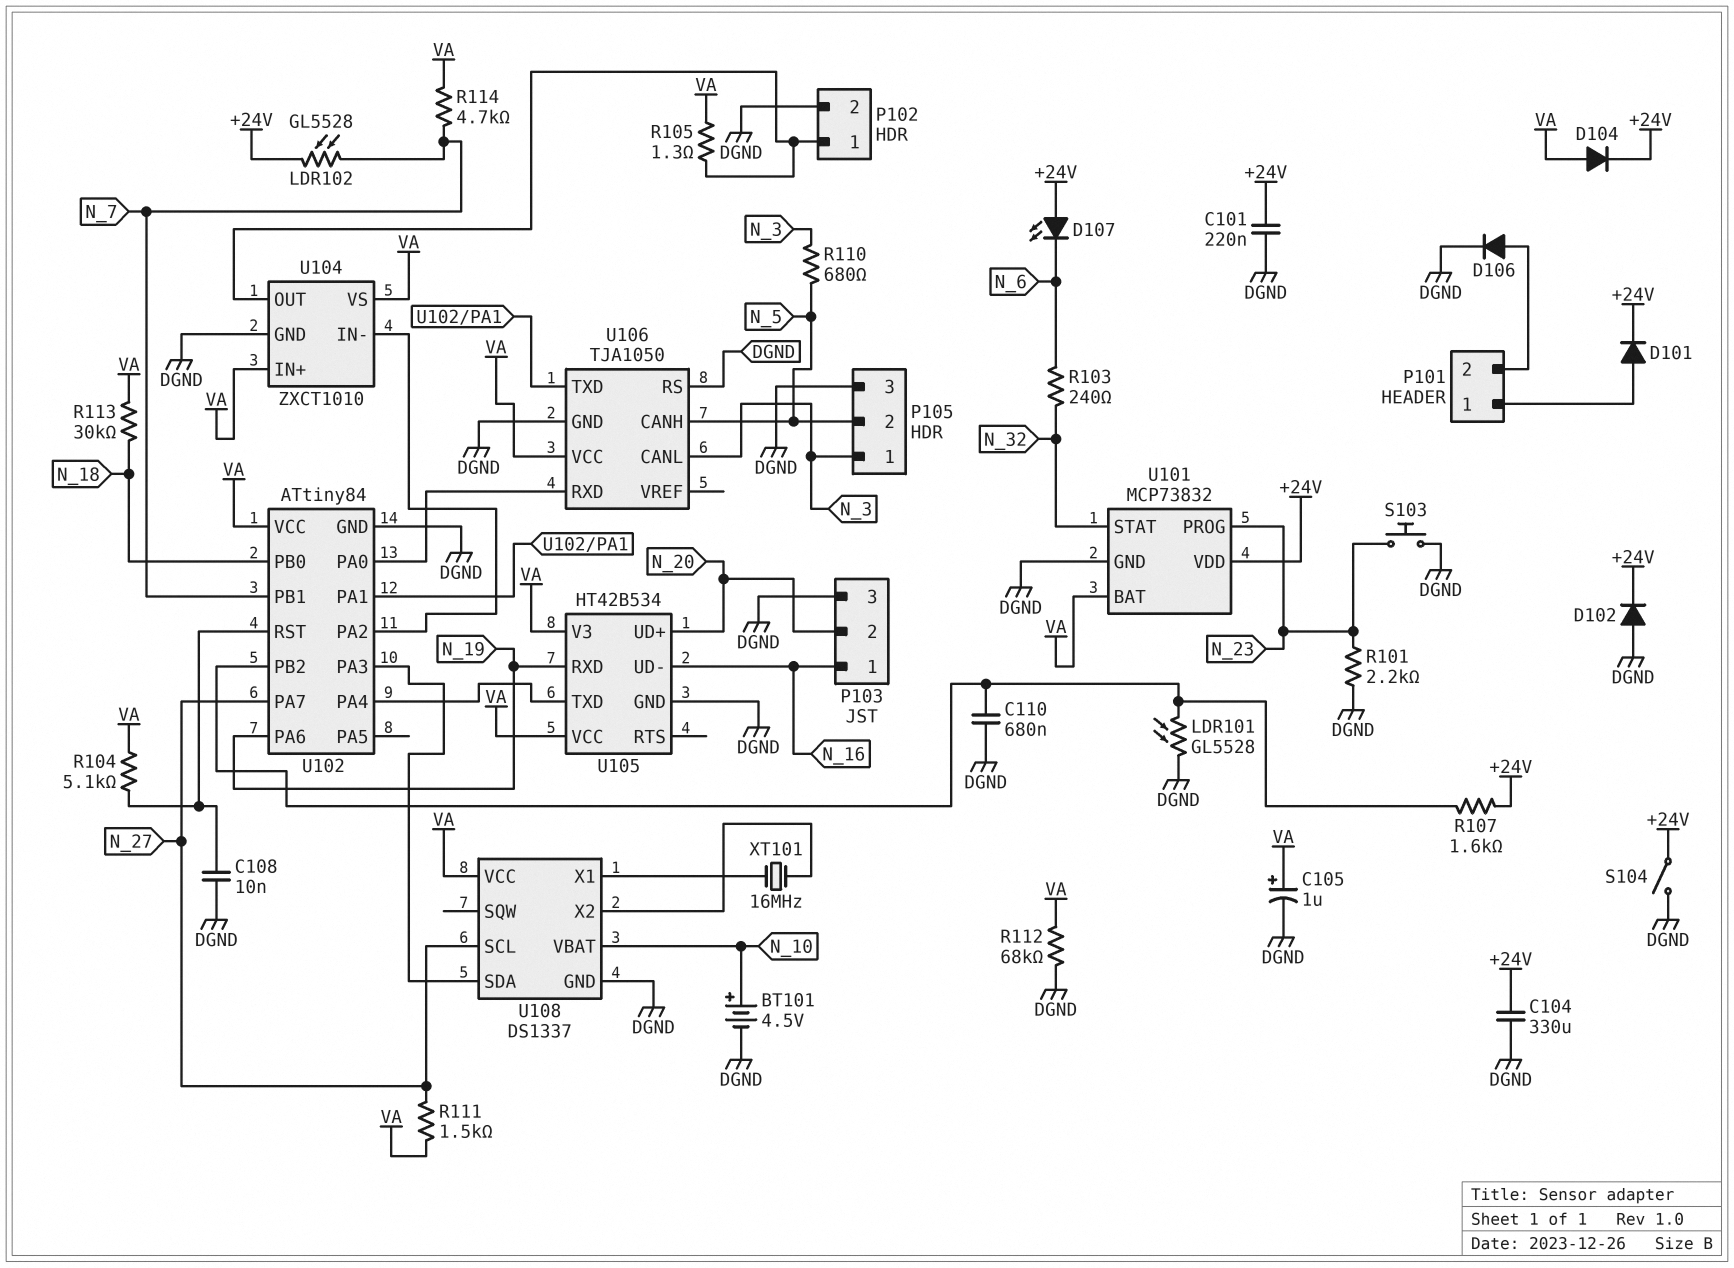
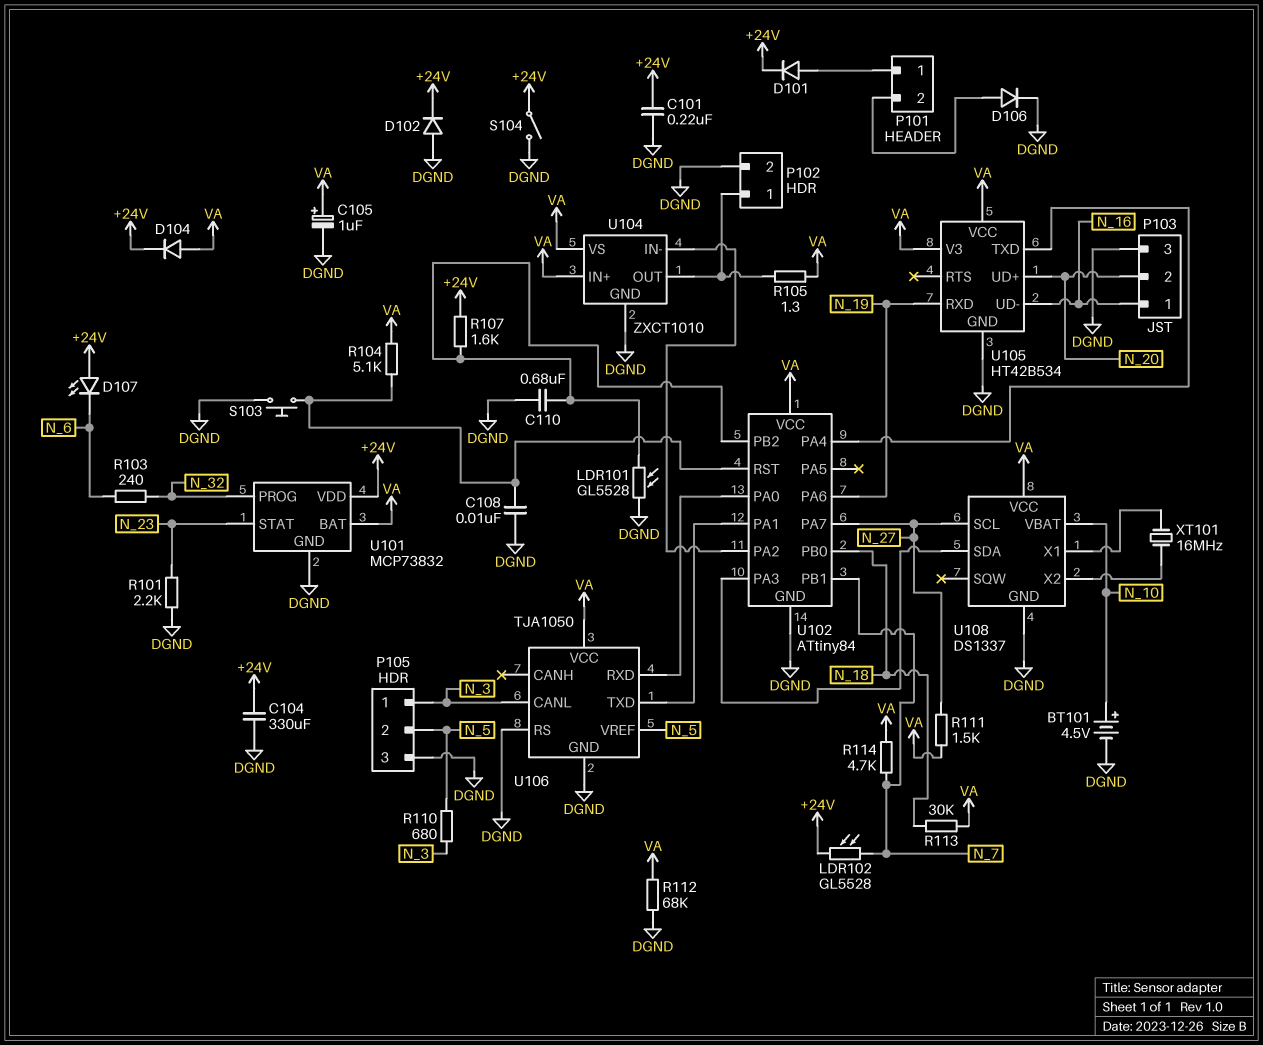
S103: button (DGND, N_23) -> button (DGND, U102/RST)
U101 pin PROG: N_23 -> N_32
U101 pin STAT: N_32 -> N_23
U106 pin CANH: N_5 -> none
U106 pin VREF: none -> N_5

